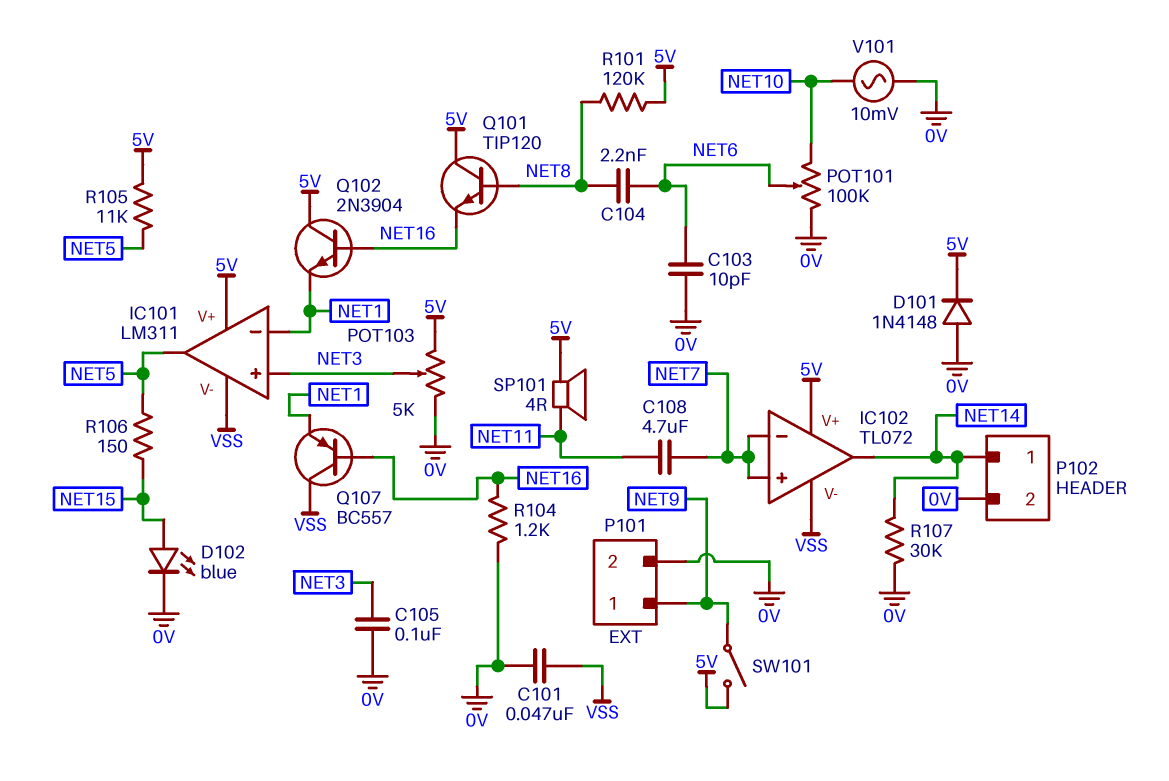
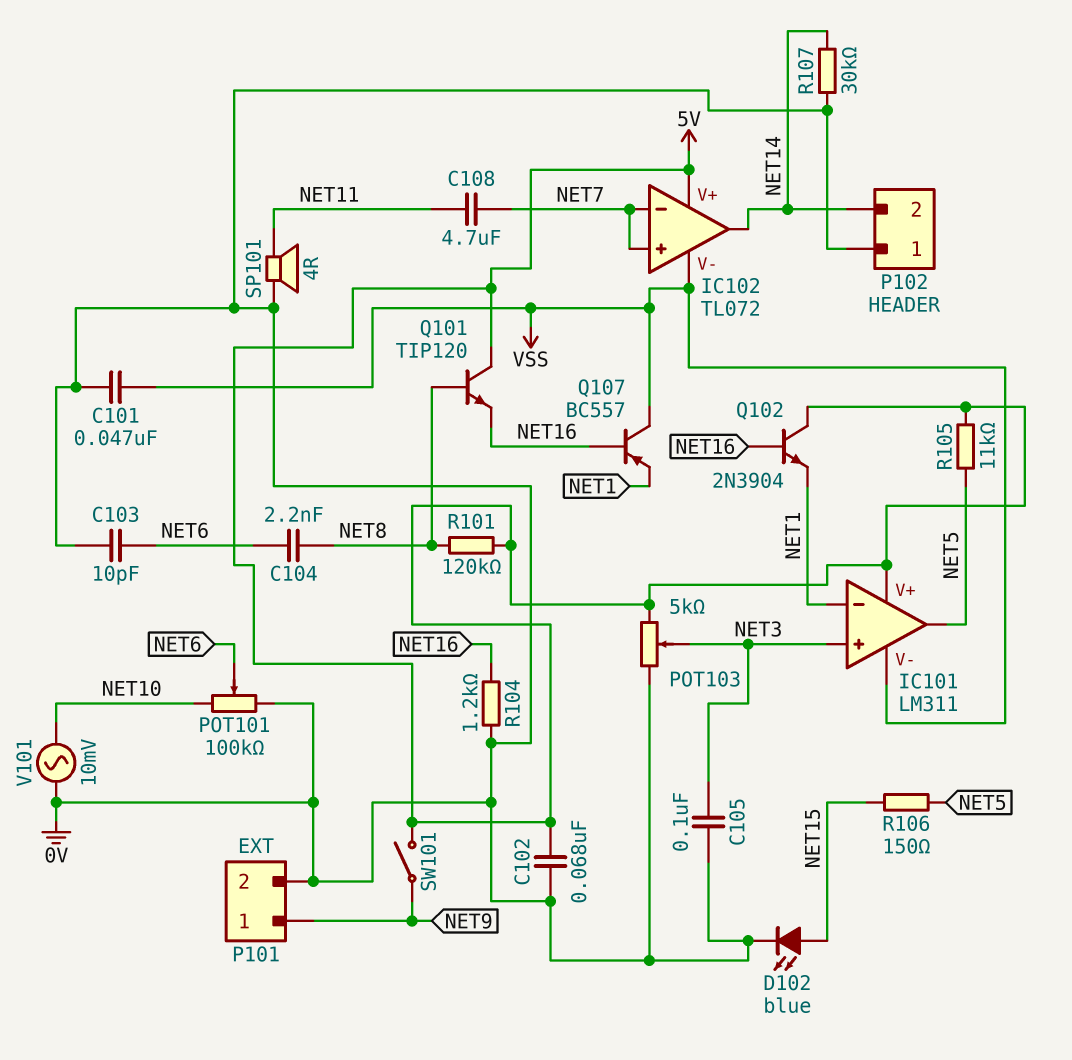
C102: none -> 68nF (0V, 5V)
D101: diode 1N4148 (A 0V, K 5V) -> none
P102 pin 1: NET14 -> 0V
P102 pin 2: 0V -> NET14
SP101: speaker 4R (5V, NET11) -> speaker 4R (0V, NET11)

